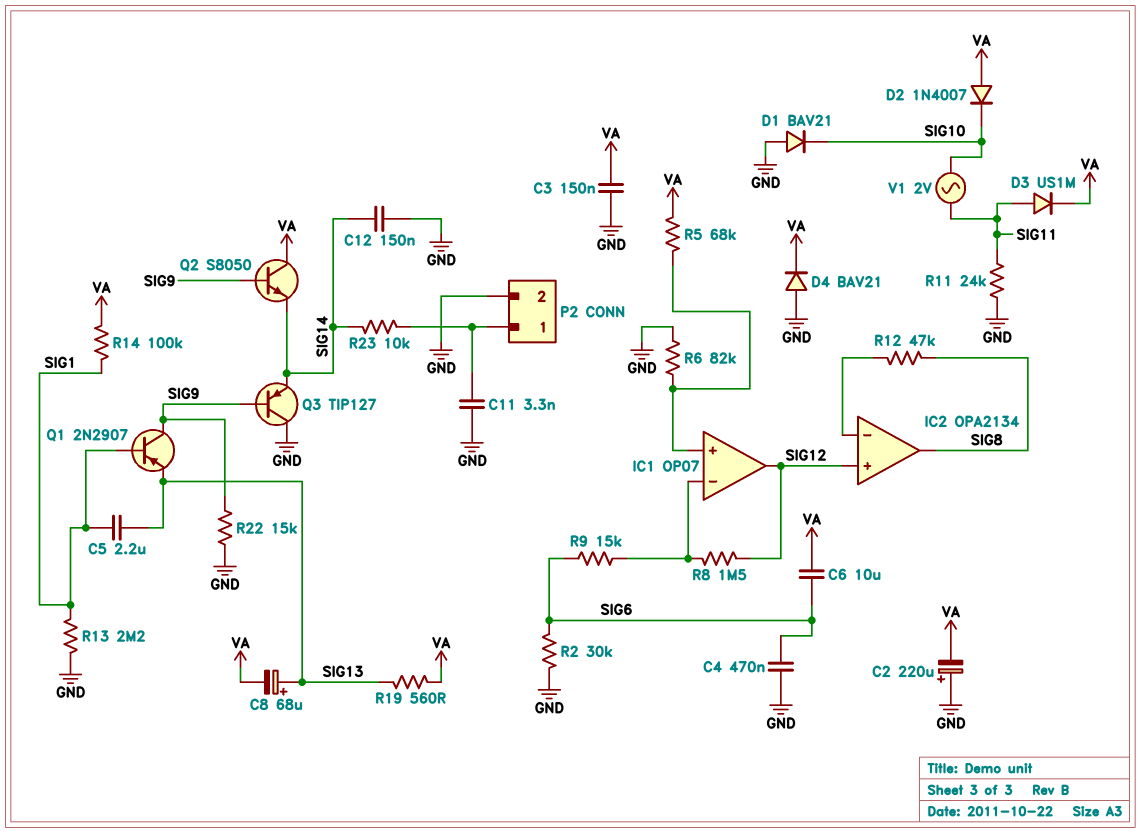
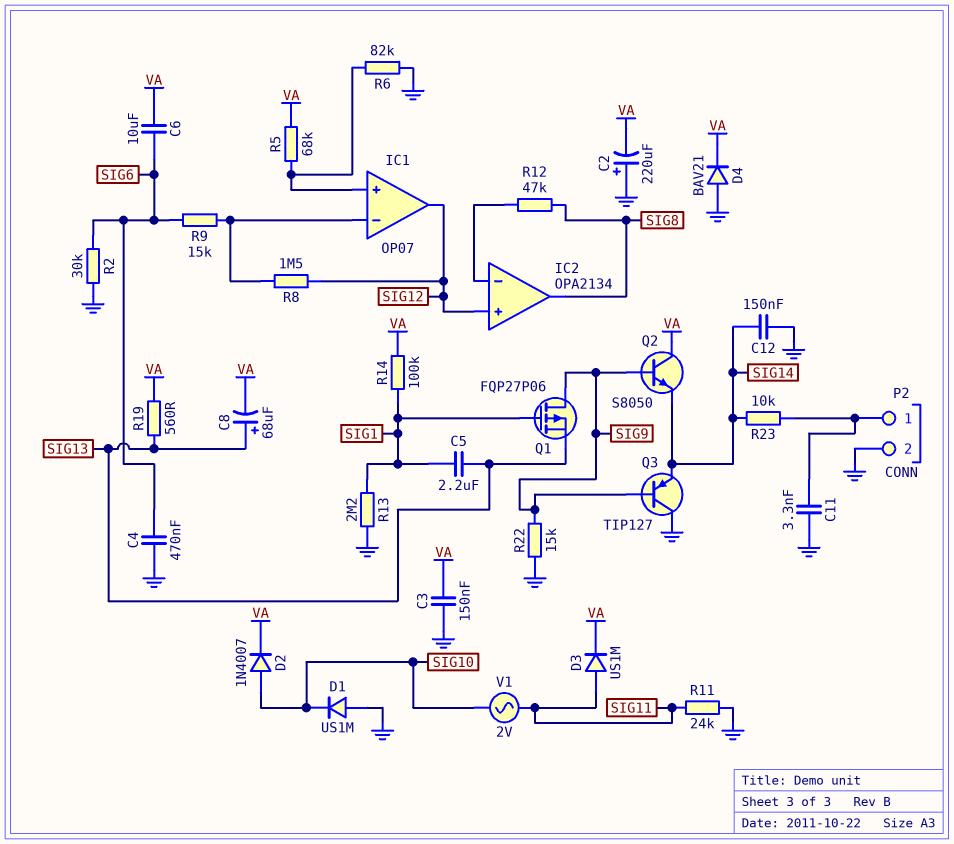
D1: diode BAV21 (A GND, K SIG10) -> diode US1M (A GND, K SIG10)
D2: diode 1N4007 (A VA, K SIG10) -> diode 1N4007 (A SIG10, K VA)
Q1: PNP 2N2907 (B SIG1, C SIG9, E SIG13) -> PMOS FQP27P06 (G SIG1, D SIG9, S SIG13)

